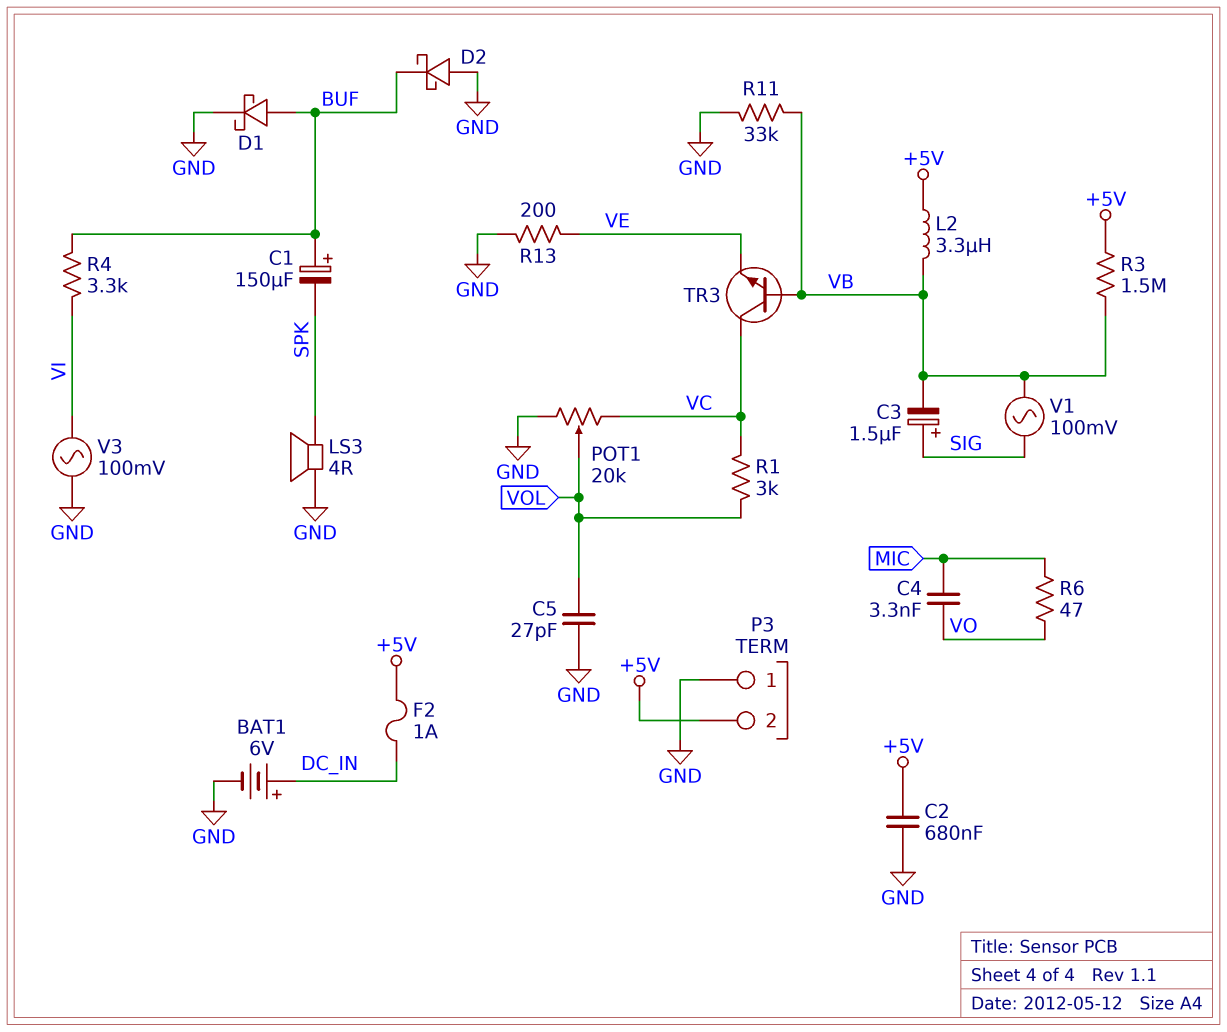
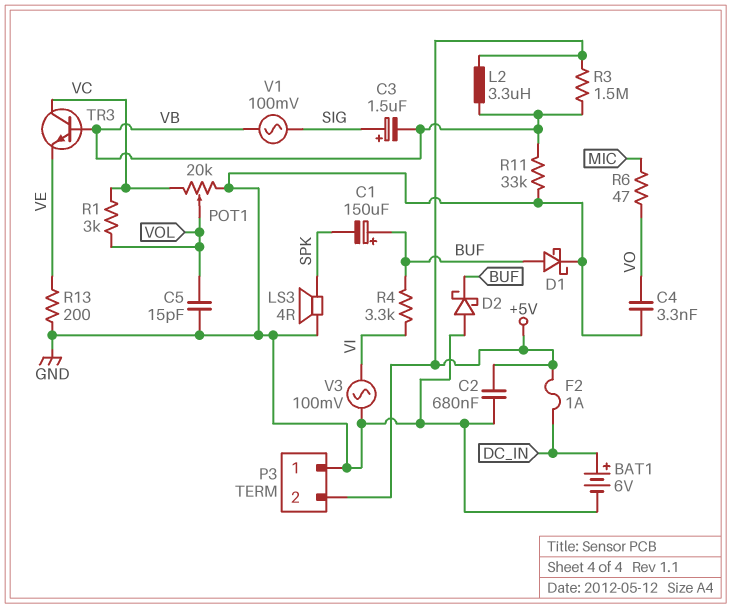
C4: 3.3nF (MIC, VO) -> 3.3nF (GND, VO)
C5: 27pF (GND, VOL) -> 15pF (GND, VOL)

